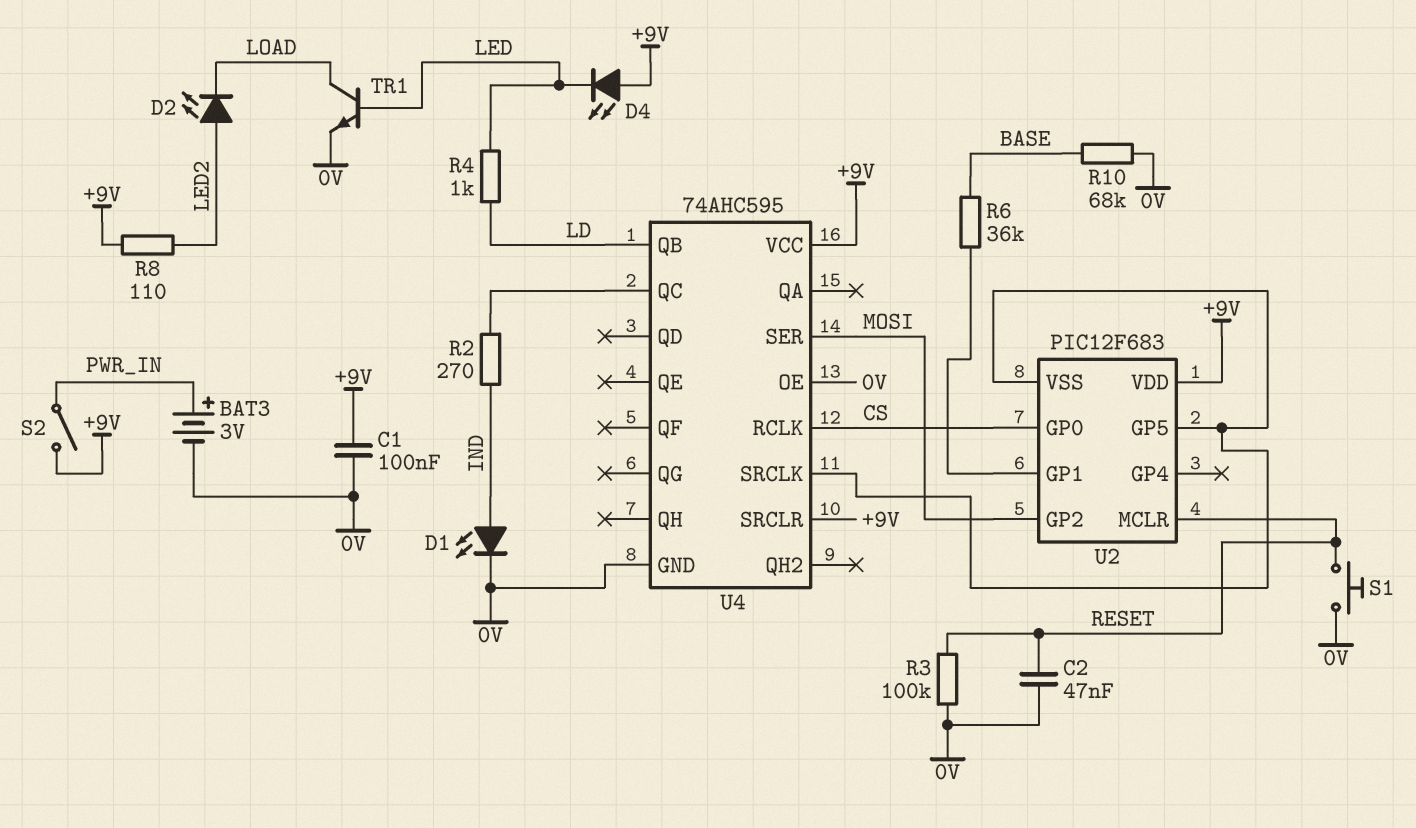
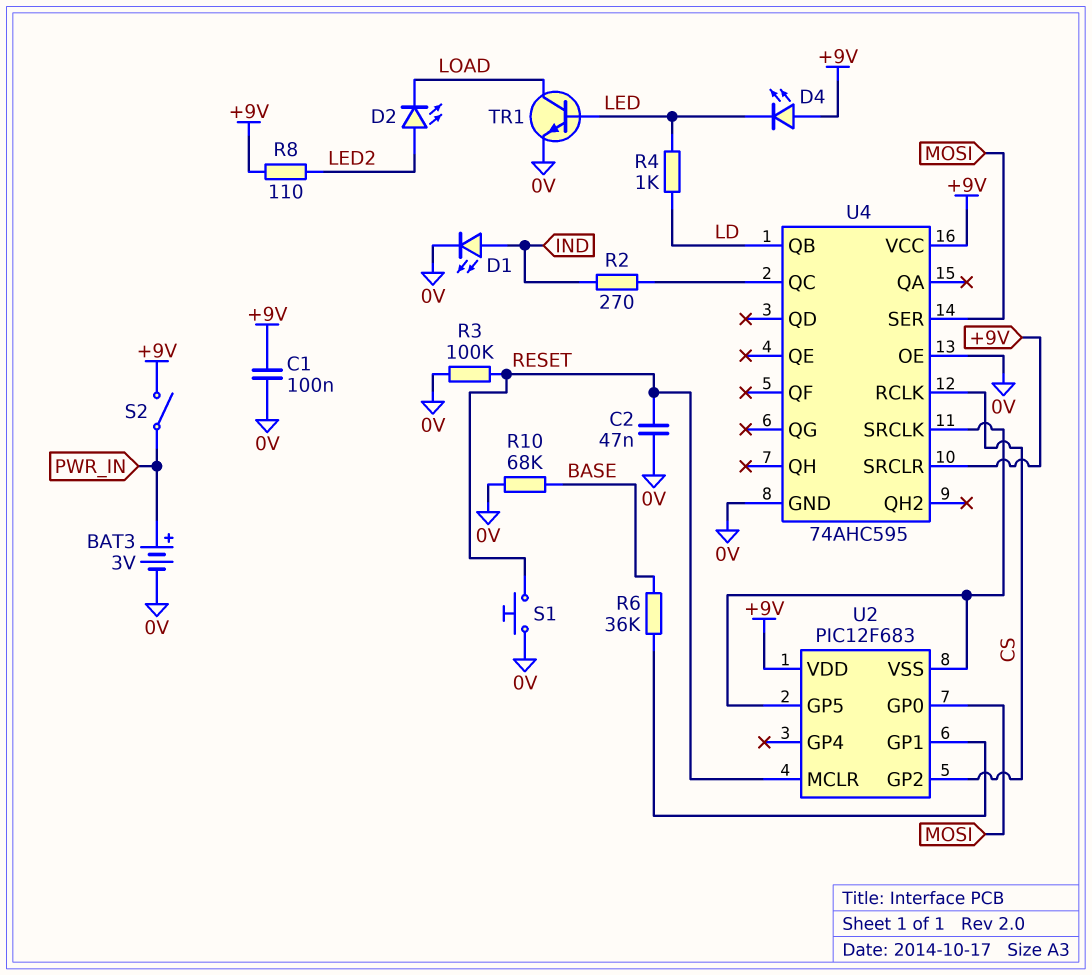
U2 pin GP0: CS -> MOSI
U2 pin GP2: MOSI -> CS

